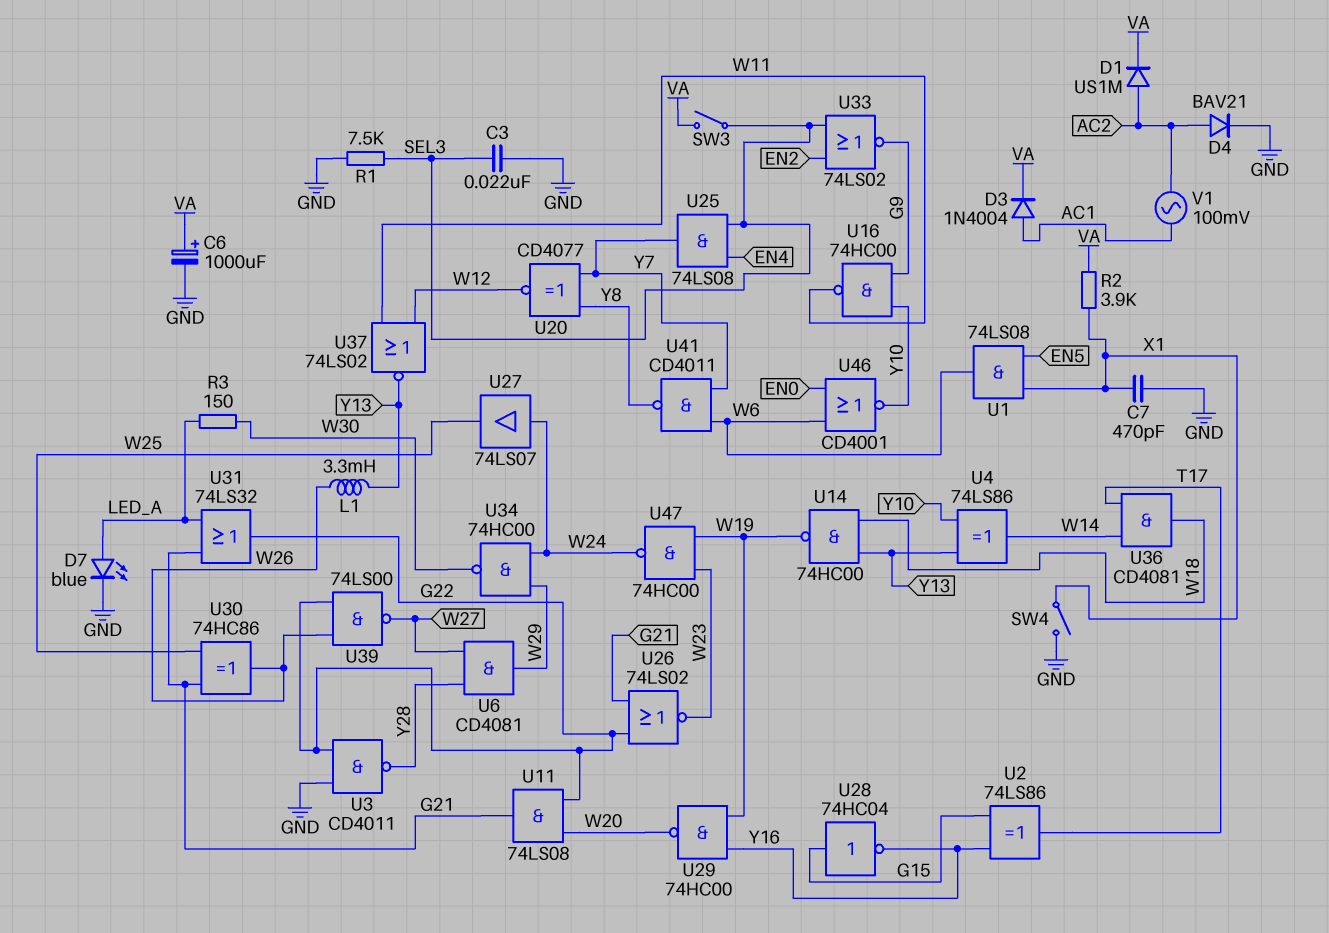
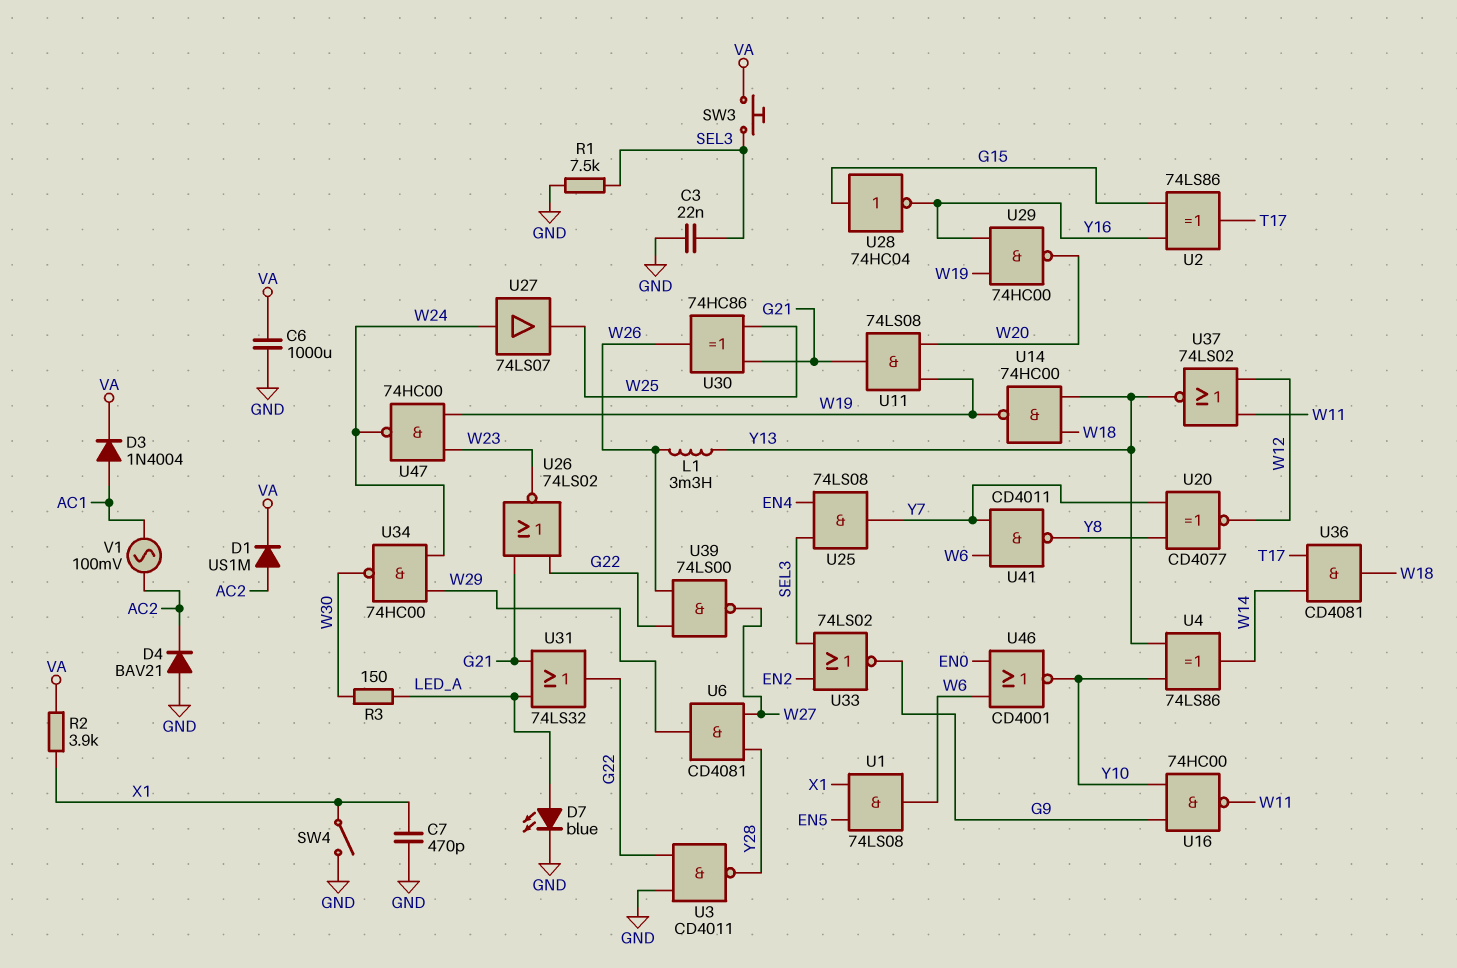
C6: 1000uF (plus VA, minus GND) -> 1000uF (GND, VA)
D4: diode BAV21 (A AC2, K GND) -> diode BAV21 (A GND, K AC2)
SW3: switch (SEL3, VA) -> button (SEL3, VA)
U11: AND 74LS08 (in G22, in W20, out G21) -> AND 74LS08 (in W19, in W20, out G21)

